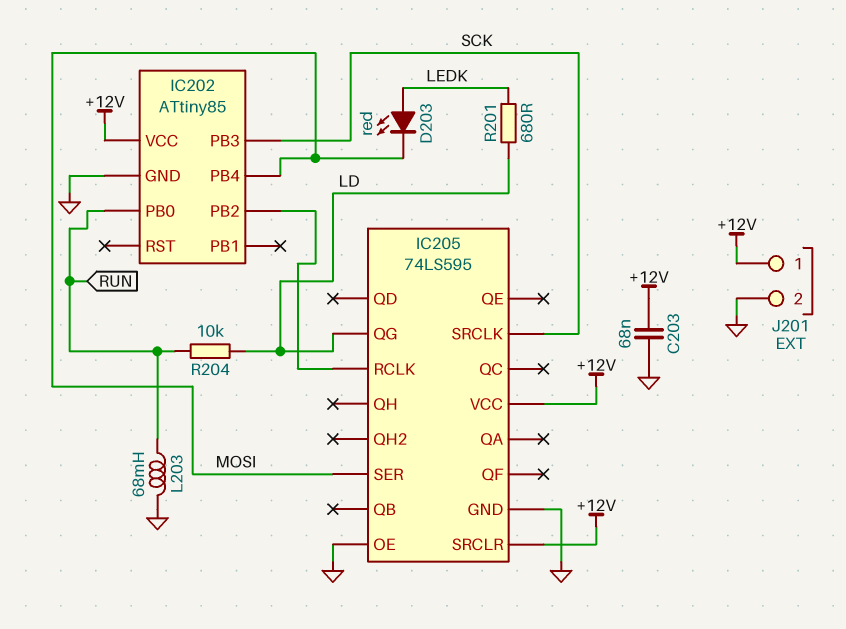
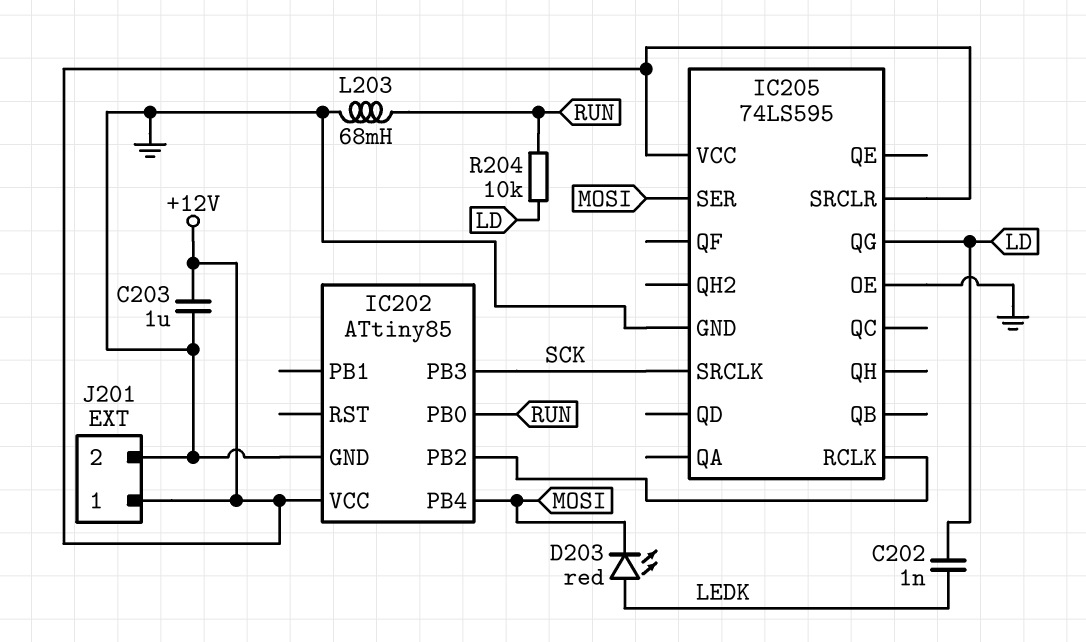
C202: none -> 1nF (LD, LEDK)
C203: 68nF (+12V, GND) -> 1uF (+12V, GND)
R201: 680 (LD, LEDK) -> none

